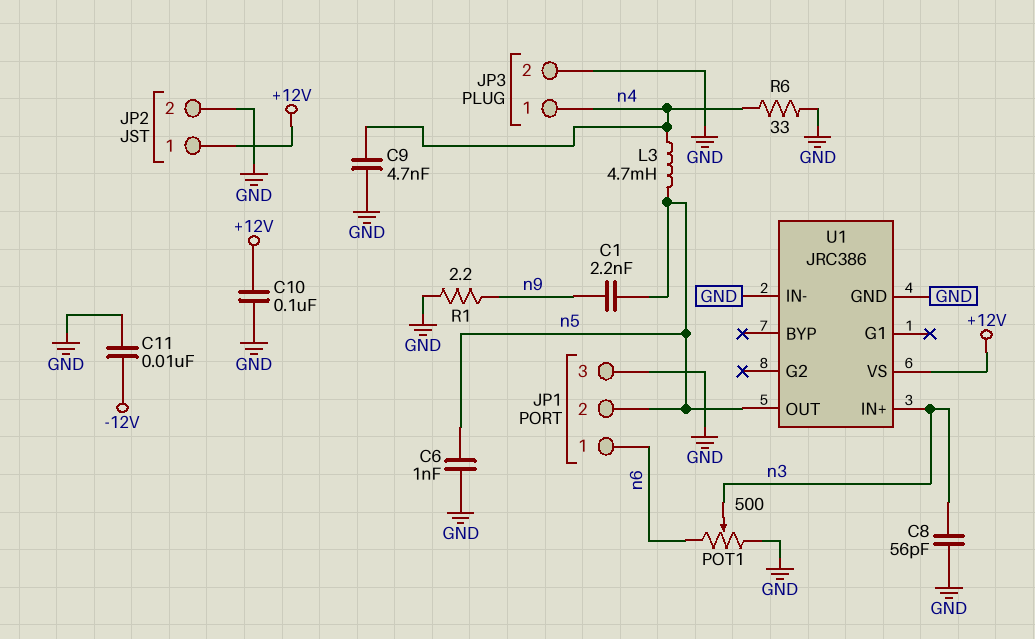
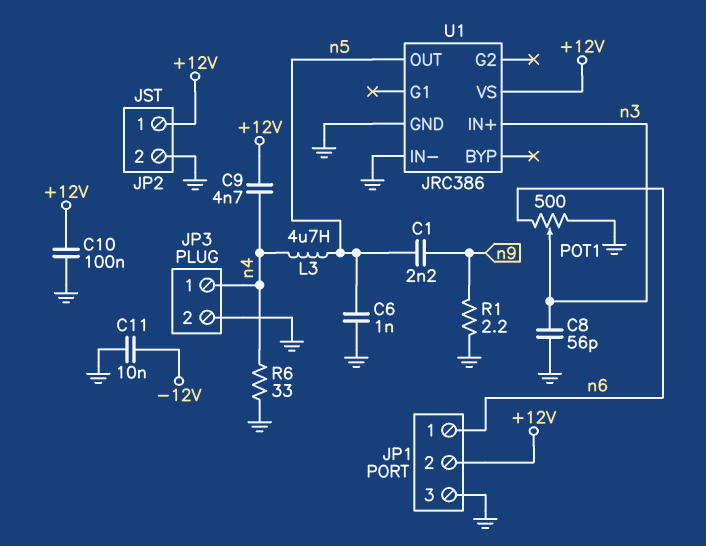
C9: 4.7nF (GND, n4) -> 4.7nF (+12V, n4)
JP1 pin 2: n5 -> +12V
L3: 4.7mH (n4, n5) -> 4.7uH (n4, n5)

